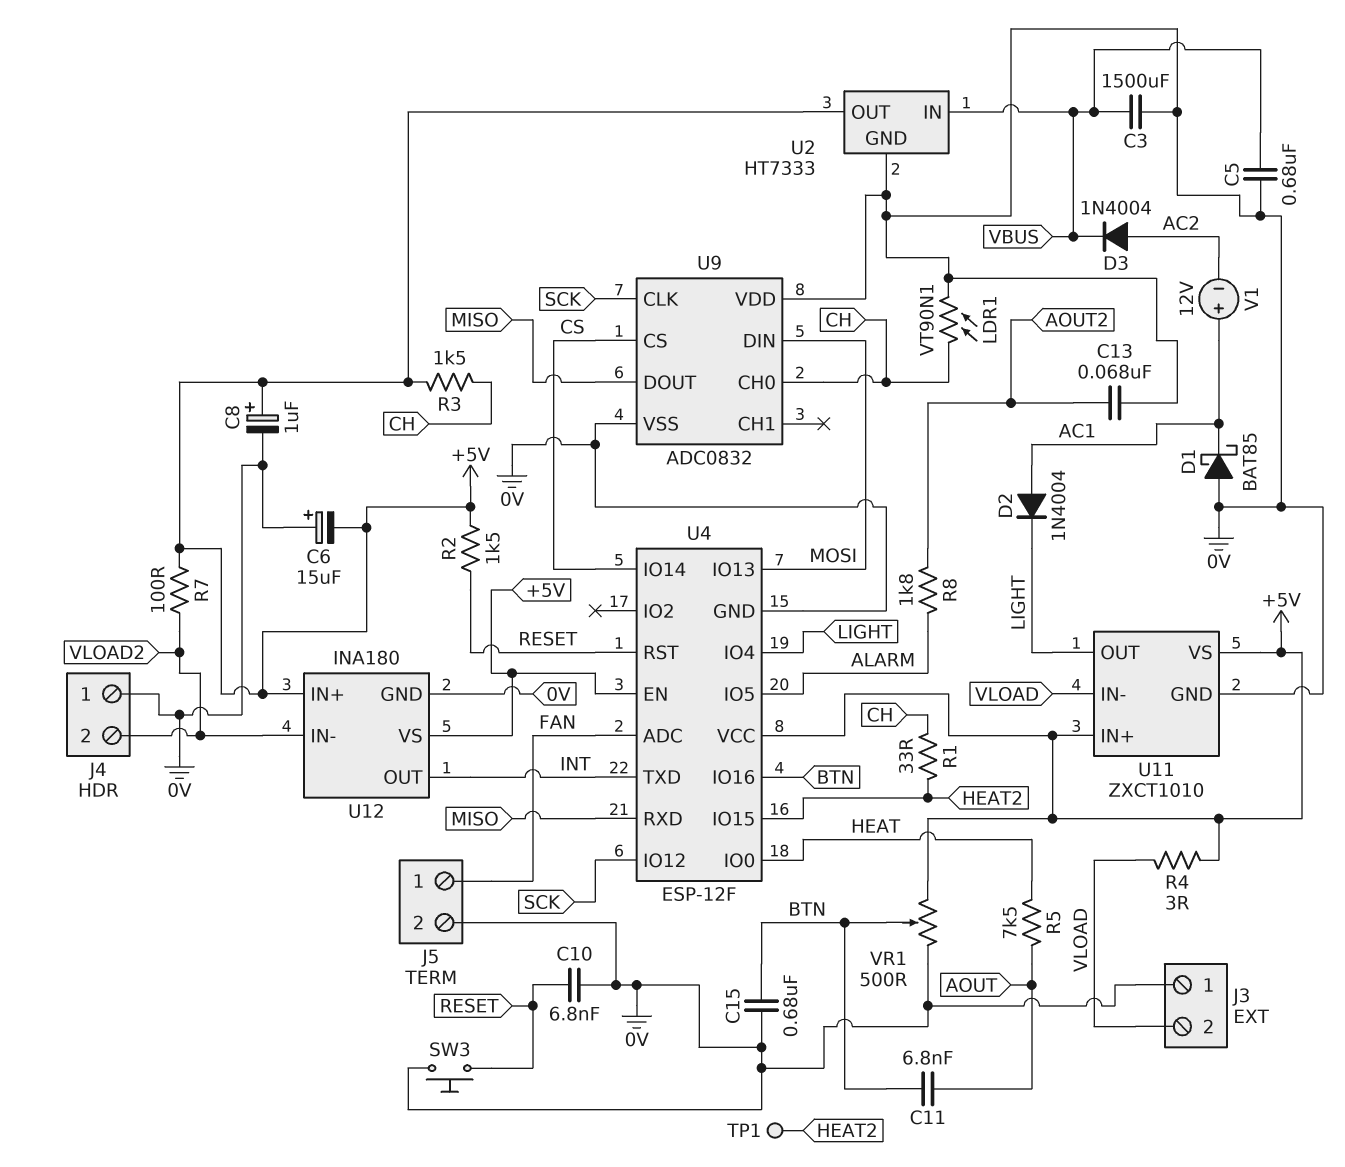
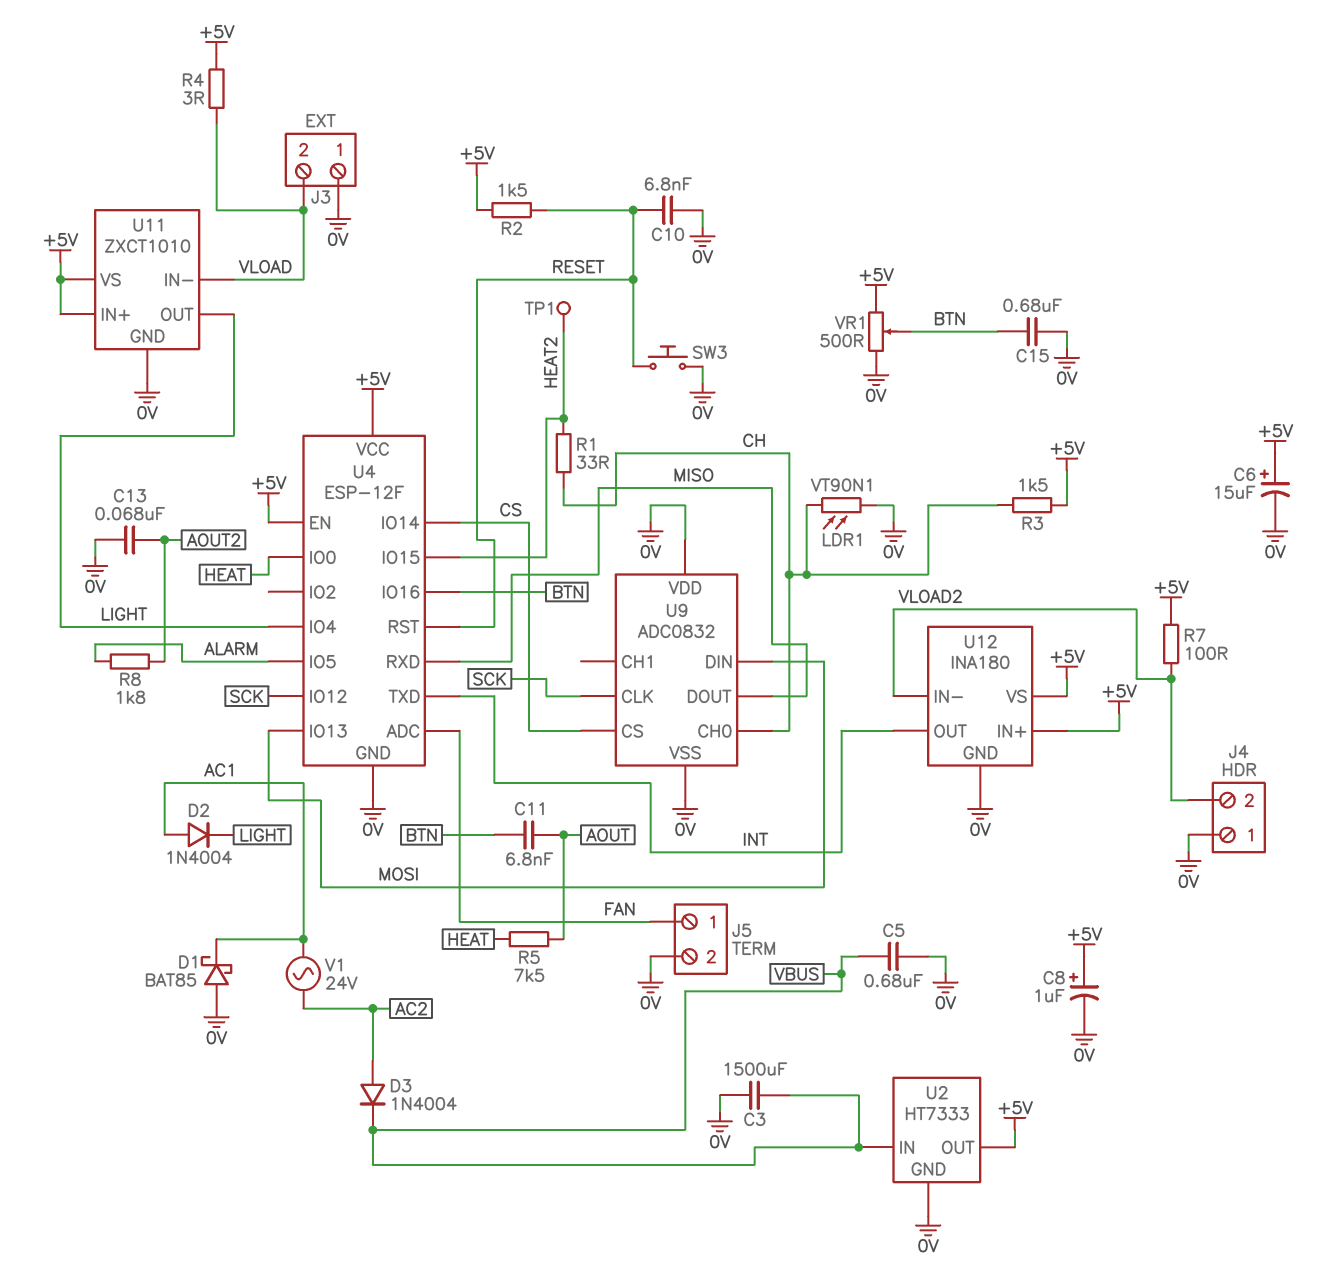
C6: 15uF (plus 0V, minus +5V) -> 15uF (plus +5V, minus 0V)
V1: 12V (plus AC1, minus AC2) -> AC 24V (AC1, AC2)

